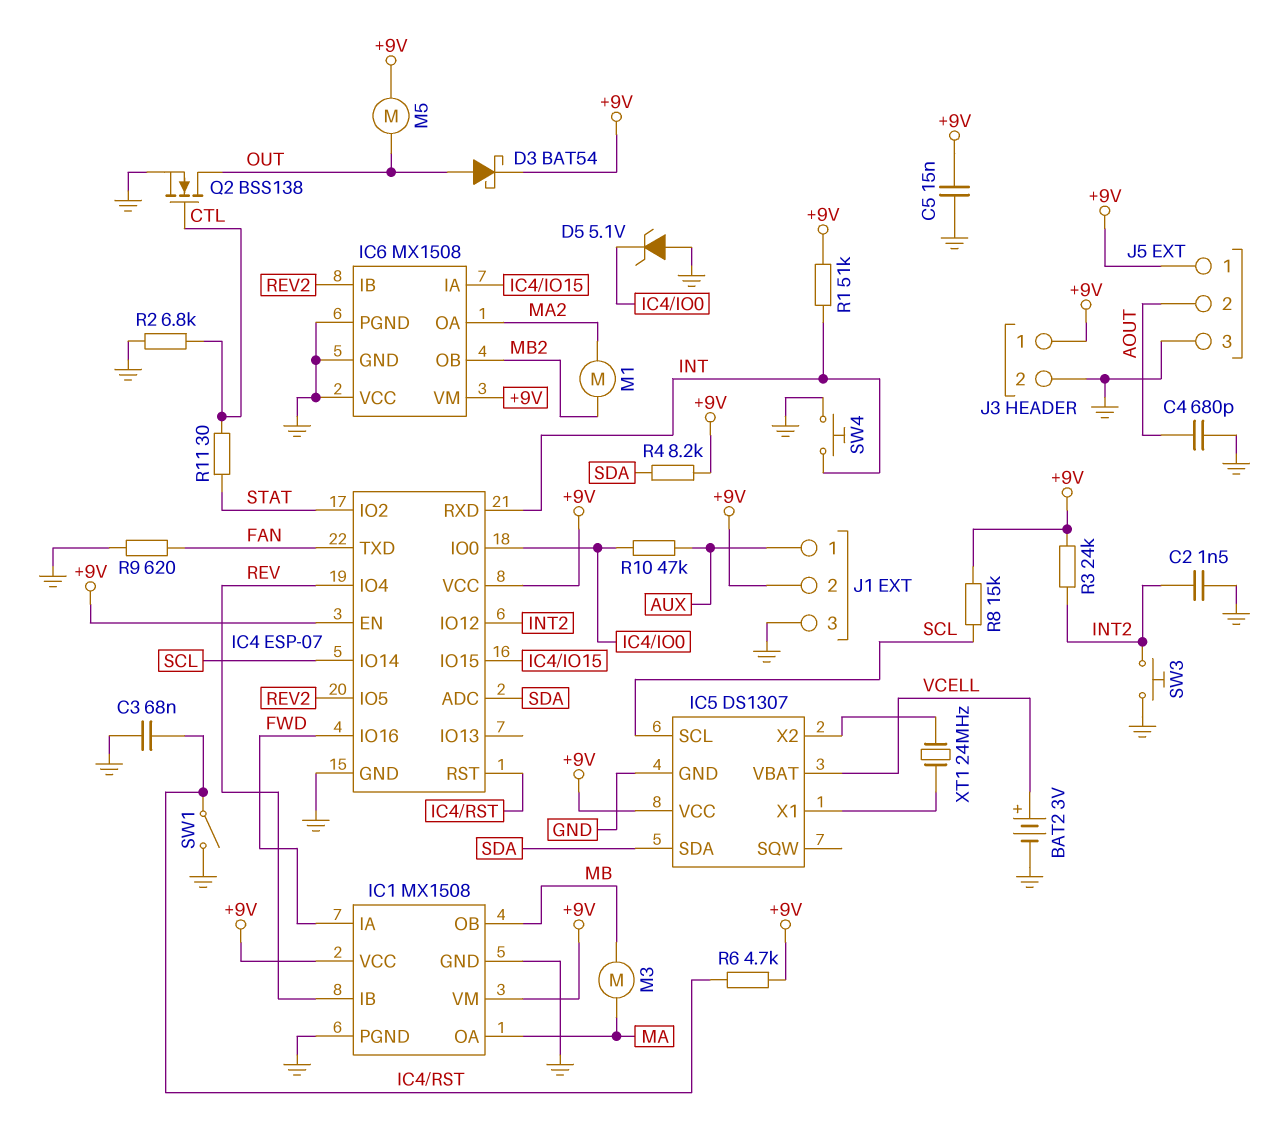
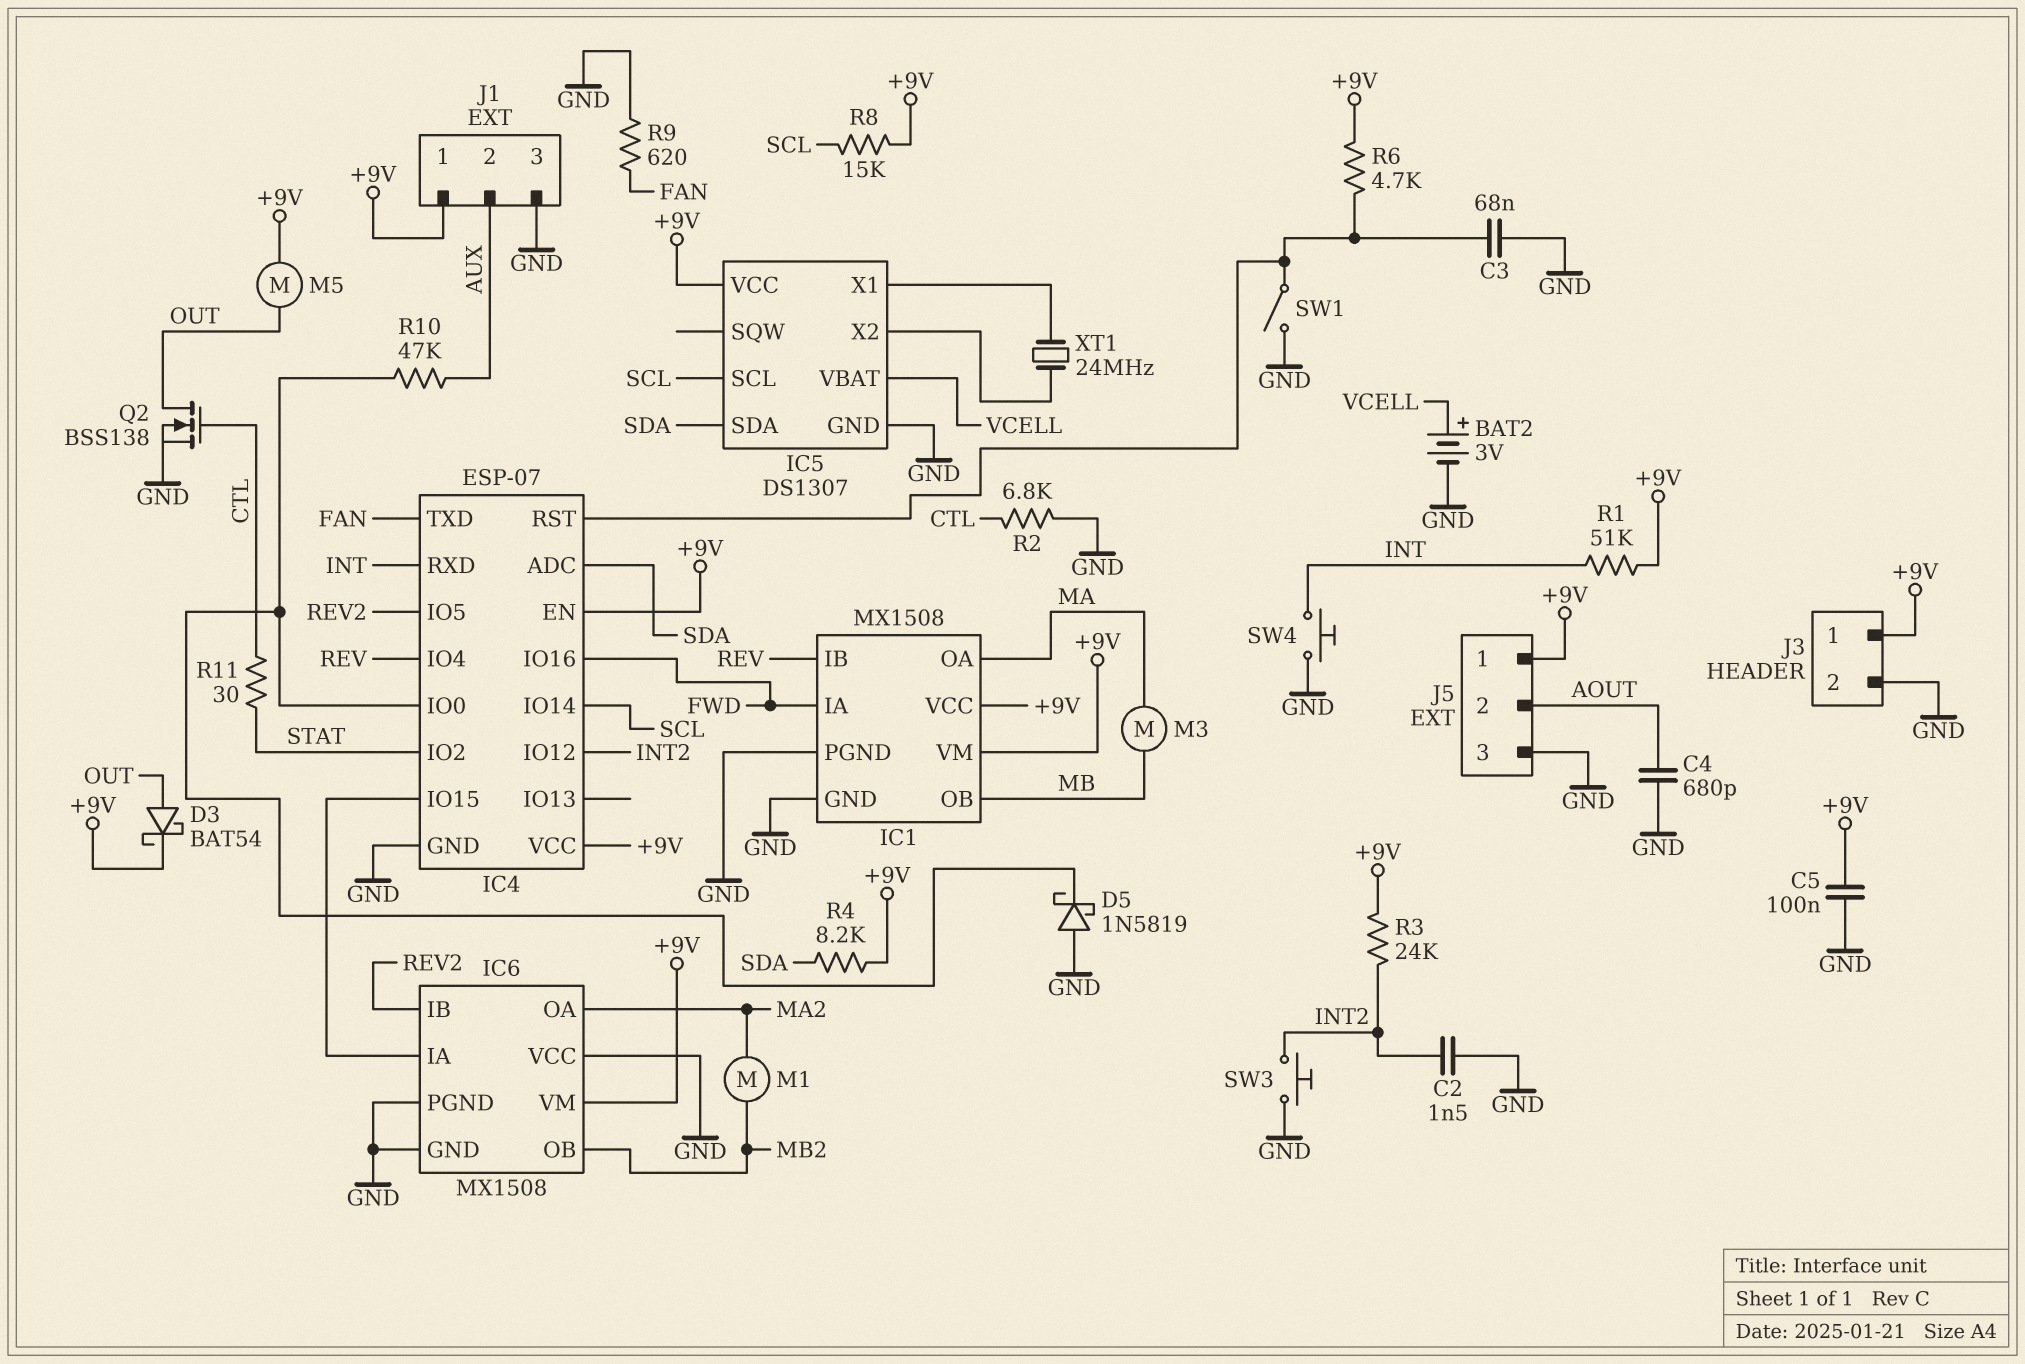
C5: 15nF (+9V, GND) -> 100nF (+9V, GND)
D5: zener 5.1V (A GND, K IC4/IO0) -> schottky 1N5819 (A GND, K IC4/IO0)
J1 pin 1: AUX -> +9V
J1 pin 2: +9V -> AUX

